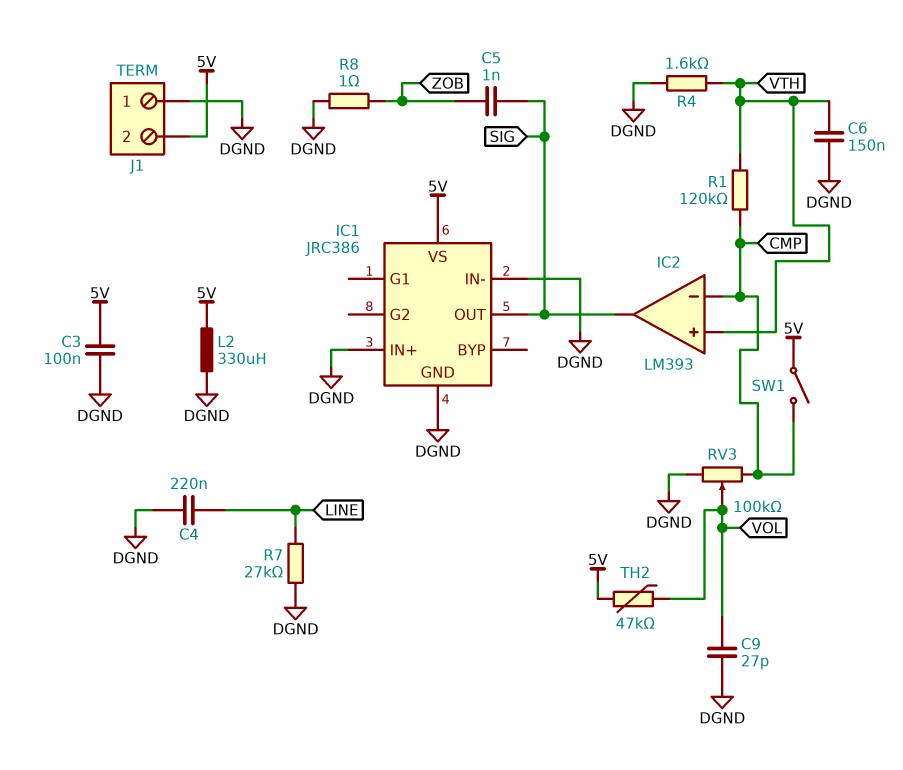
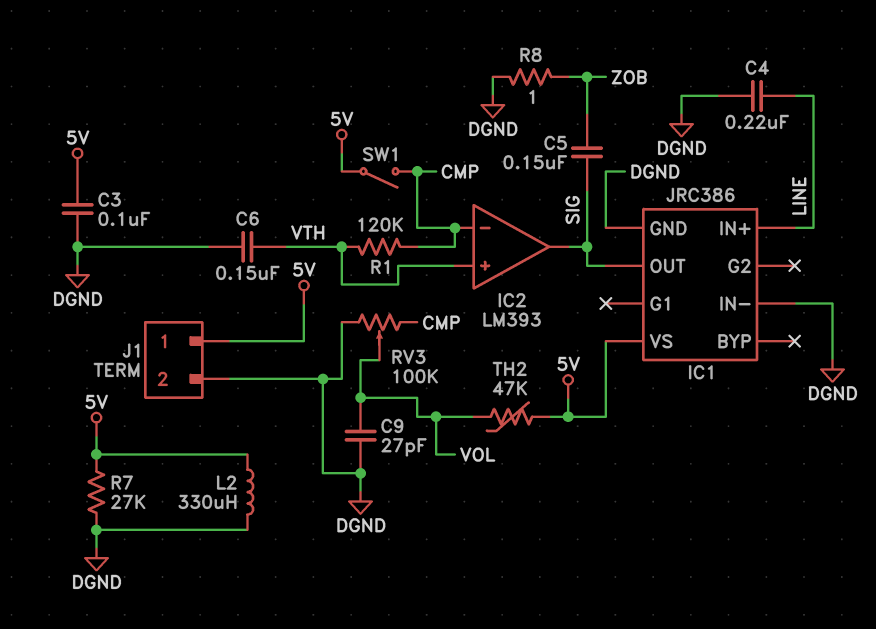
C5: 1nF (SIG, ZOB) -> 150nF (SIG, ZOB)
IC1 pin IN+: DGND -> LINE
J1 pin 1: DGND -> 5V
J1 pin 2: 5V -> DGND
R4: 1.6k (DGND, VTH) -> none
R7: 27k (DGND, LINE) -> 27k (5V, DGND)

